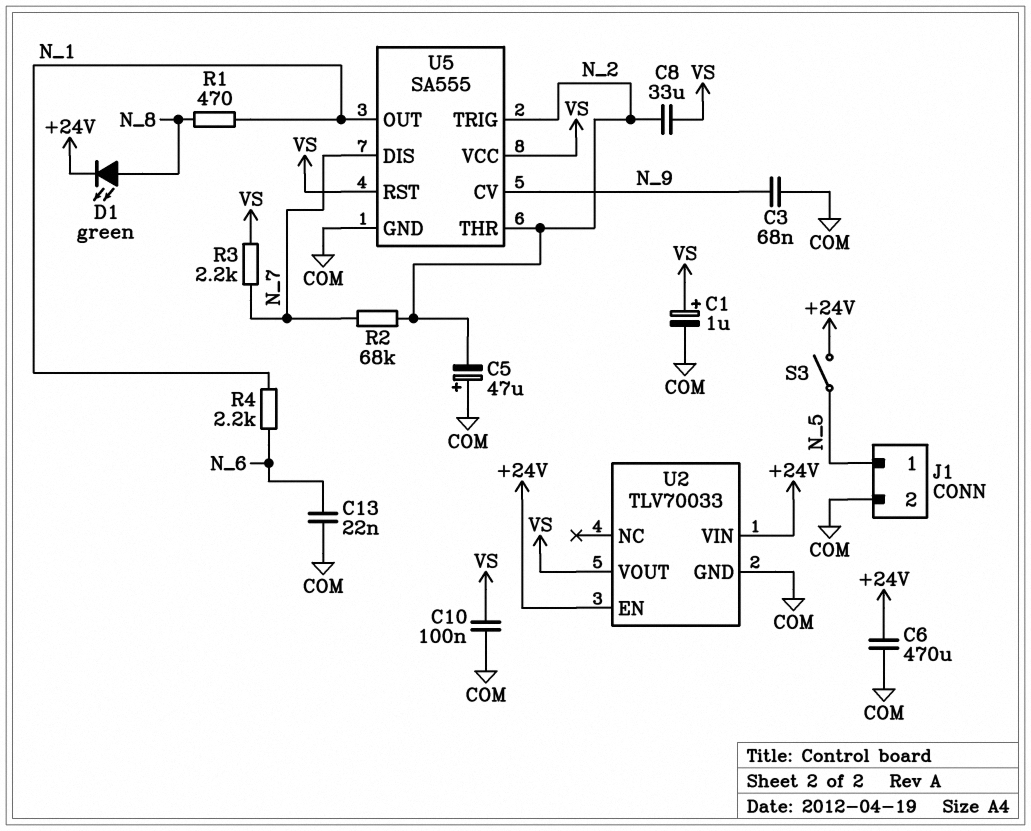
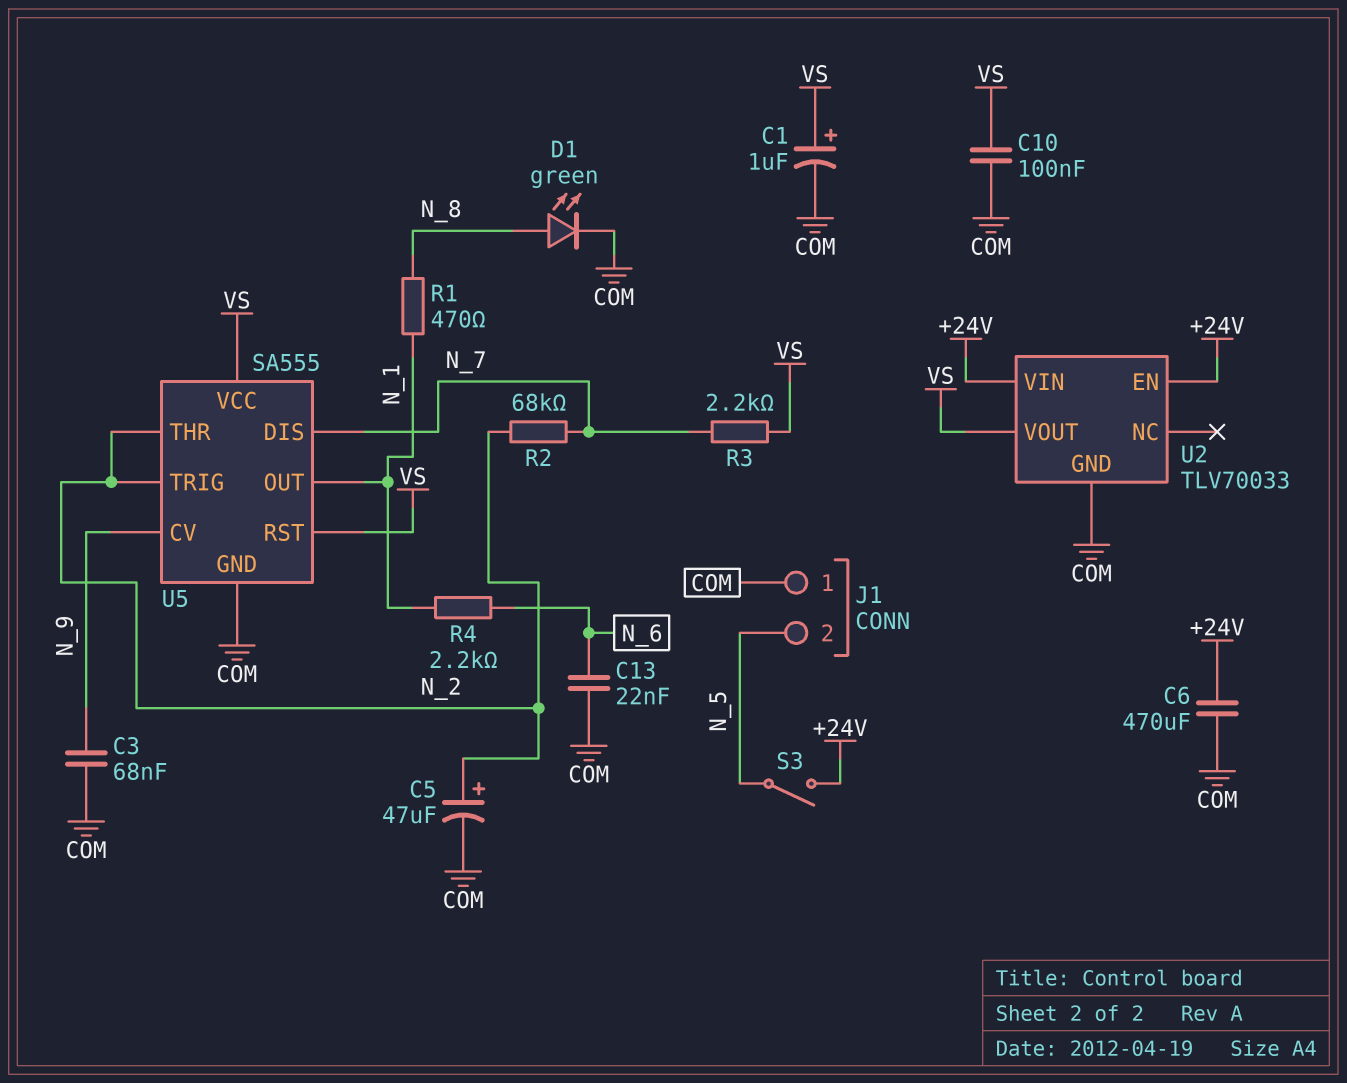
C5: 47uF (plus COM, minus N_2) -> 47uF (plus N_2, minus COM)
C8: 33uF (N_2, VS) -> none
D1: LED green (A N_8, K +24V) -> LED green (A N_8, K COM)
J1 pin 1: N_5 -> COM
J1 pin 2: COM -> N_5

